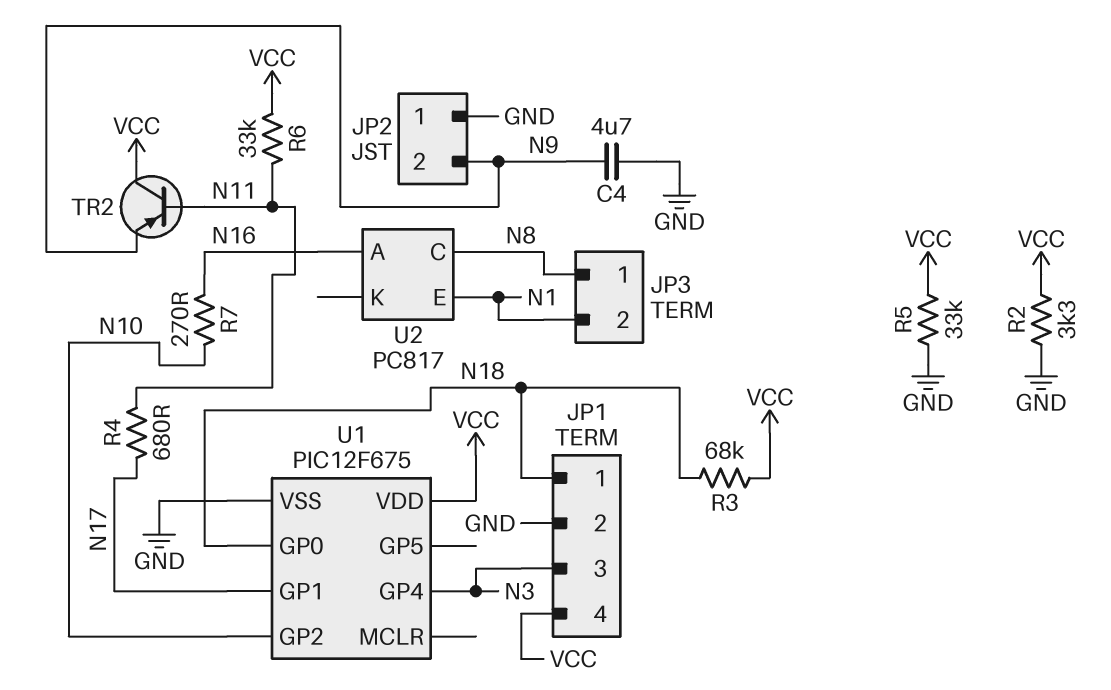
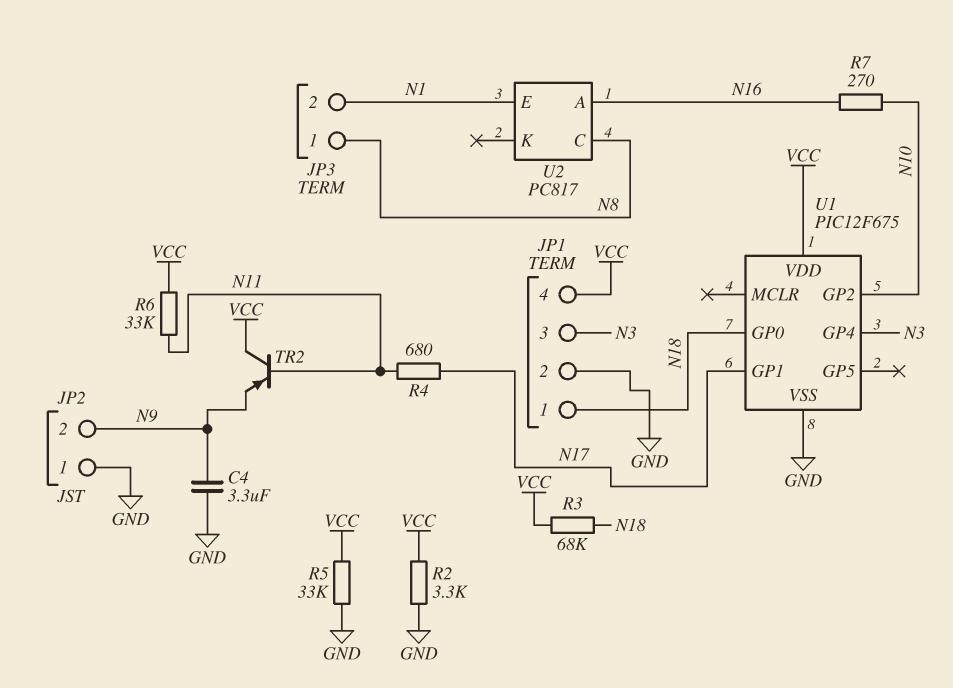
C4: 4.7uF (GND, N9) -> 3.3uF (GND, N9)

